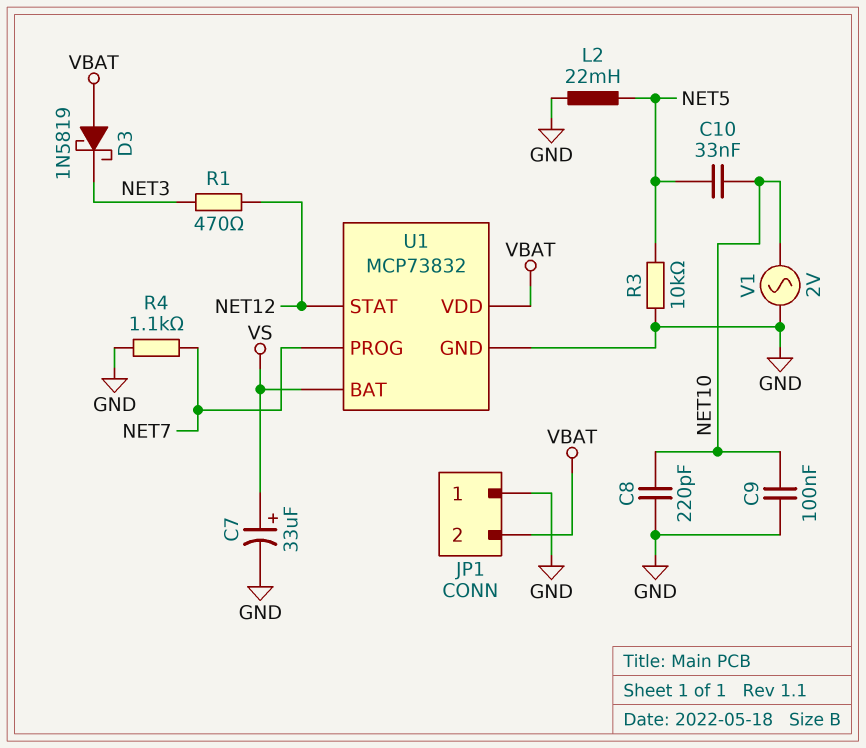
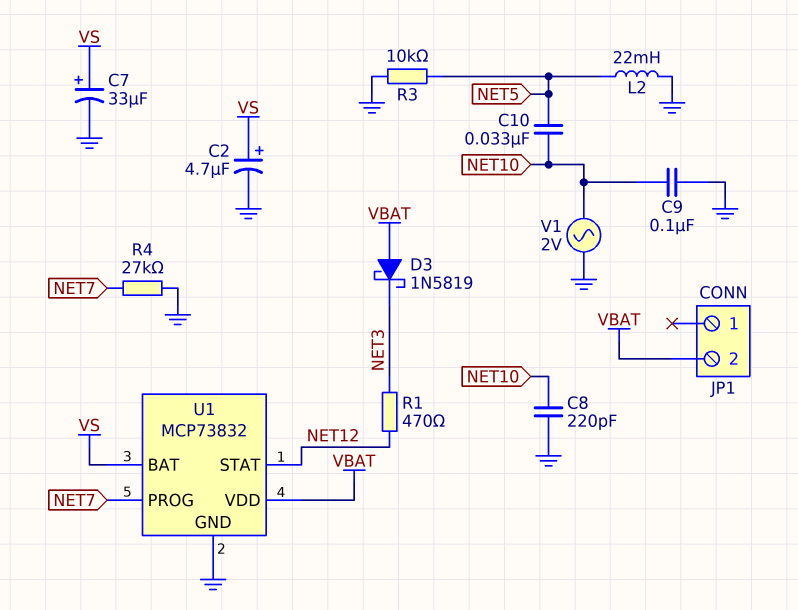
C2: none -> 4.7uF (plus VS, minus GND)
JP1 pin 1: GND -> none
R4: 1.1k (GND, NET7) -> 27k (GND, NET7)

